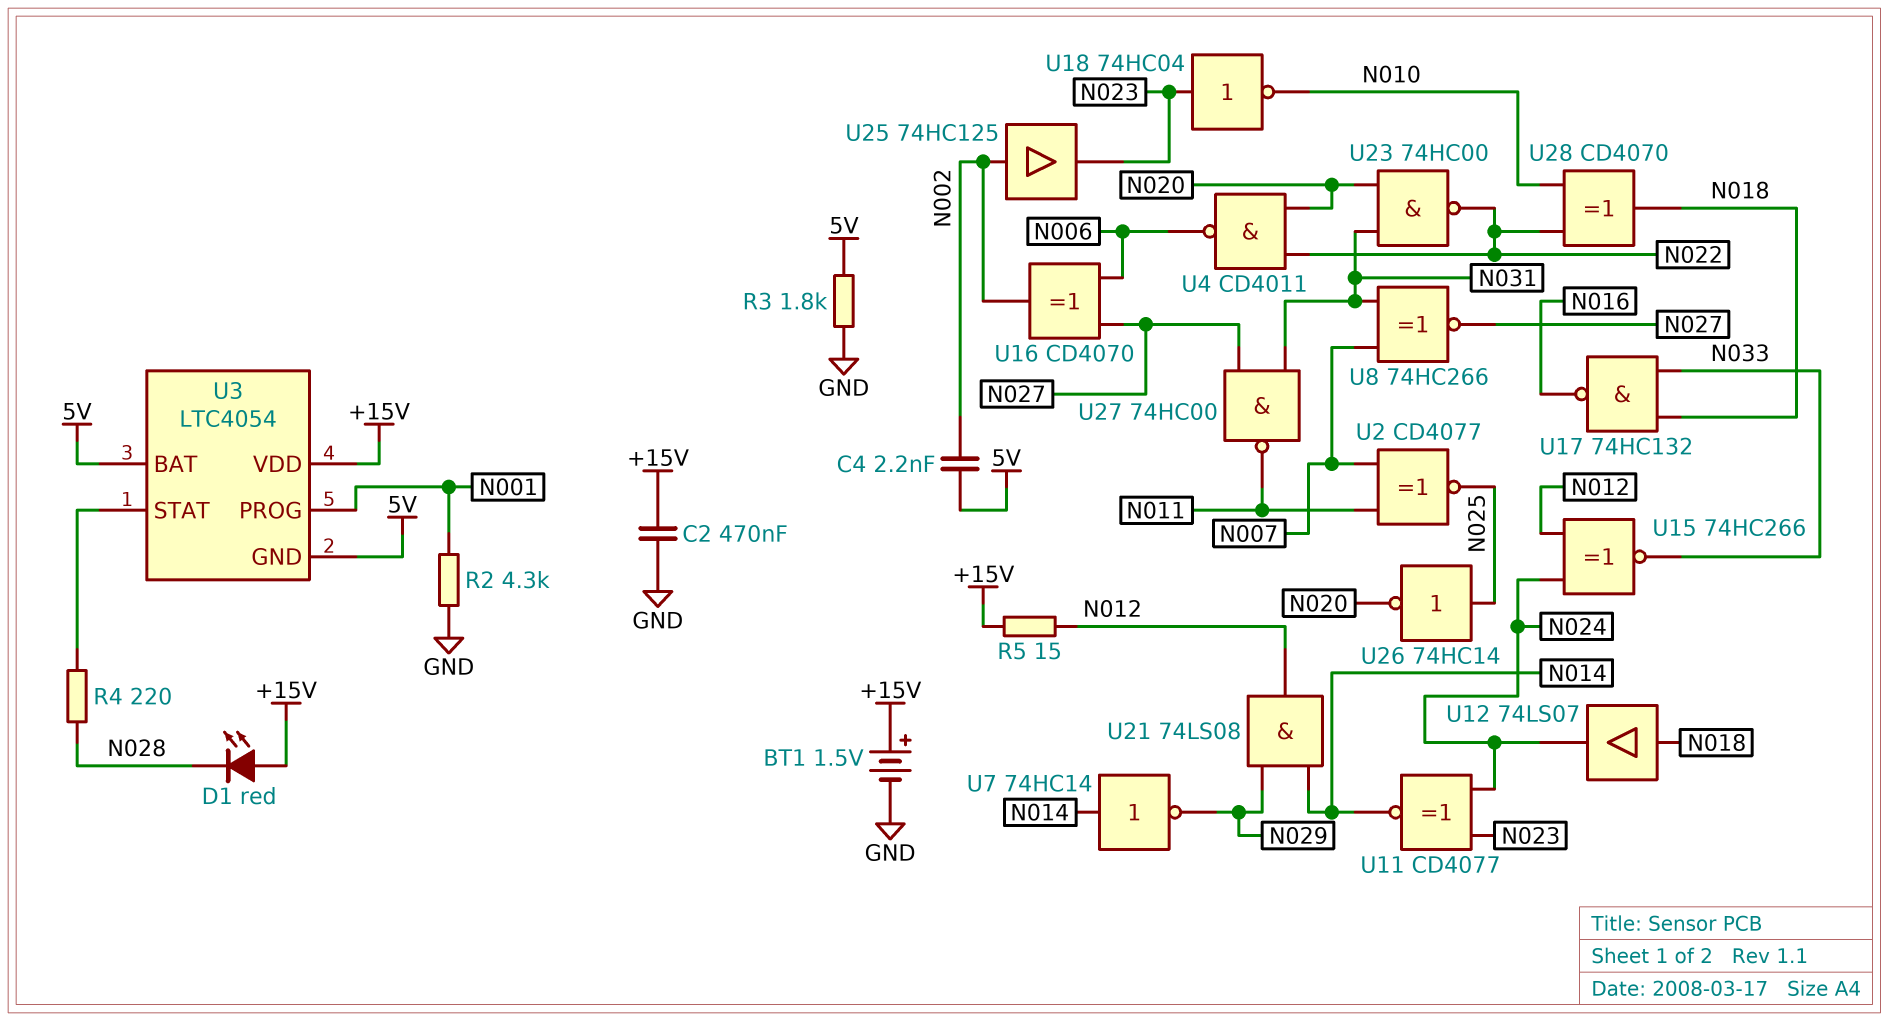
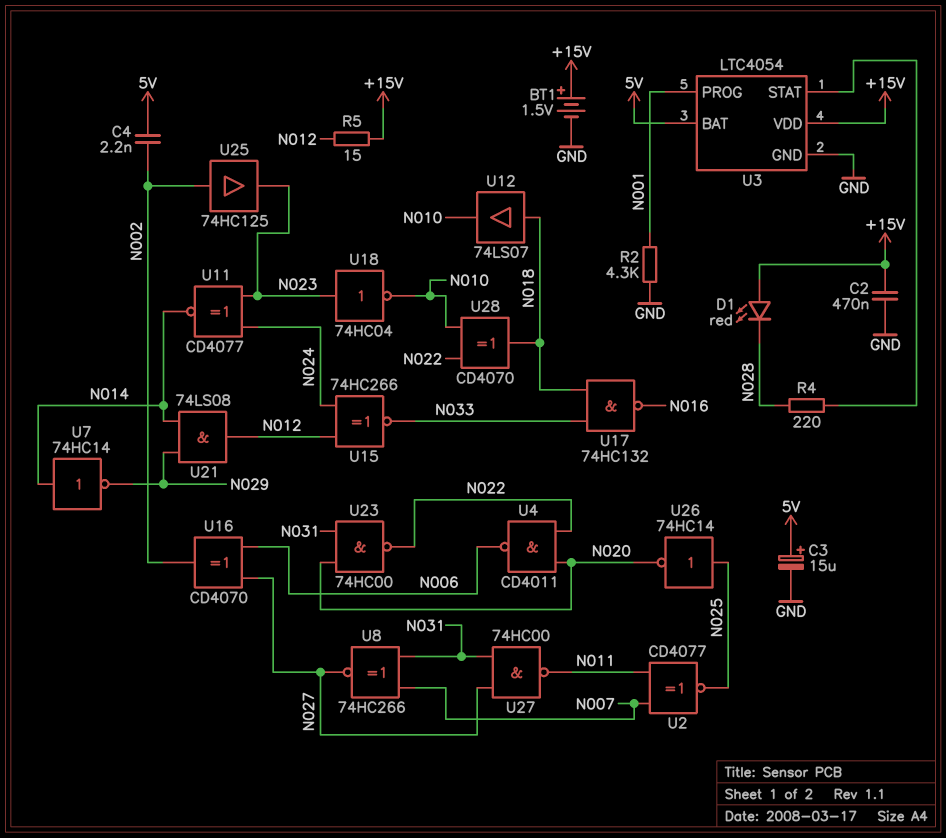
C3: none -> 15uF (plus 5V, minus GND)
R3: 1.8k (5V, GND) -> none
U3 pin GND: 5V -> GND
U12: buffer 74LS07 (in N018, out N024) -> buffer 74LS07 (in N018, out N010)

